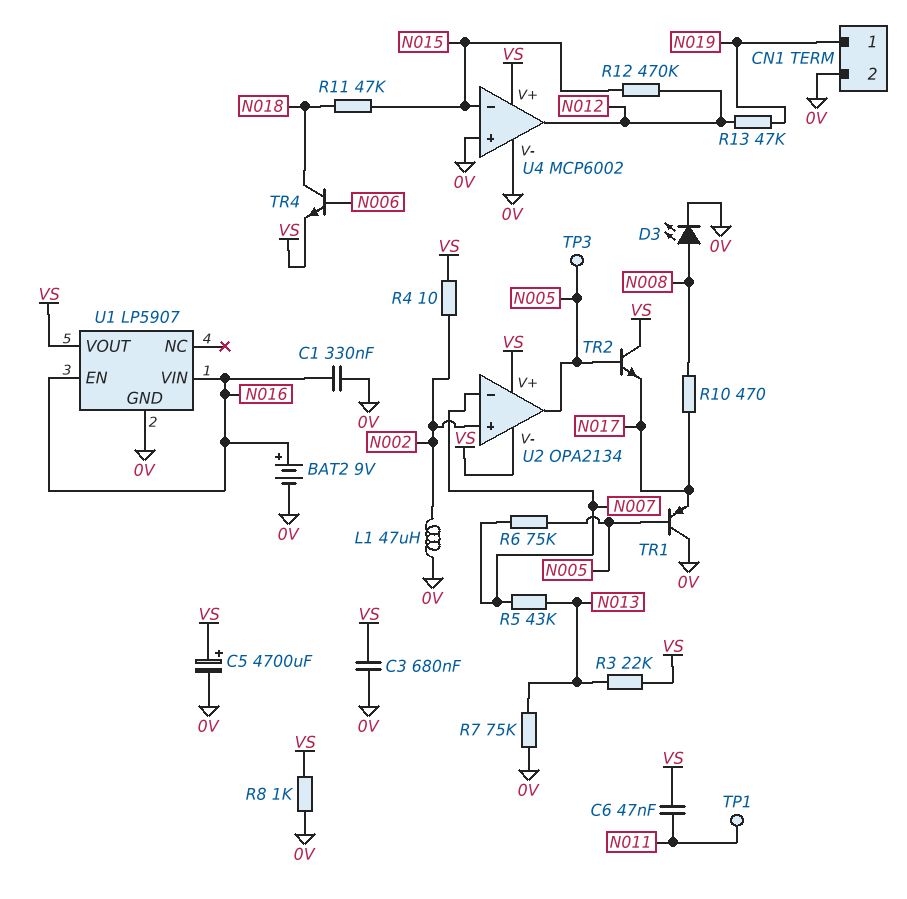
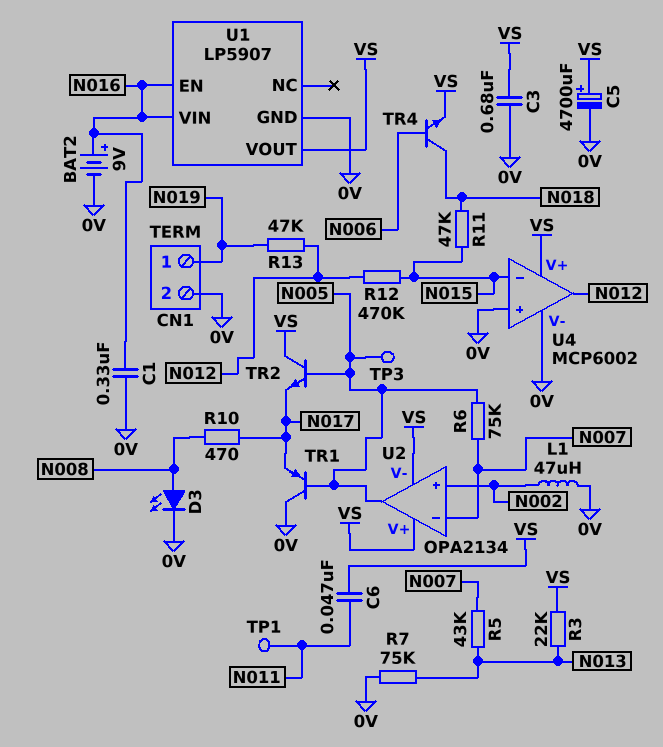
R4: 10 (N002, VS) -> none
R8: 1k (0V, VS) -> none

